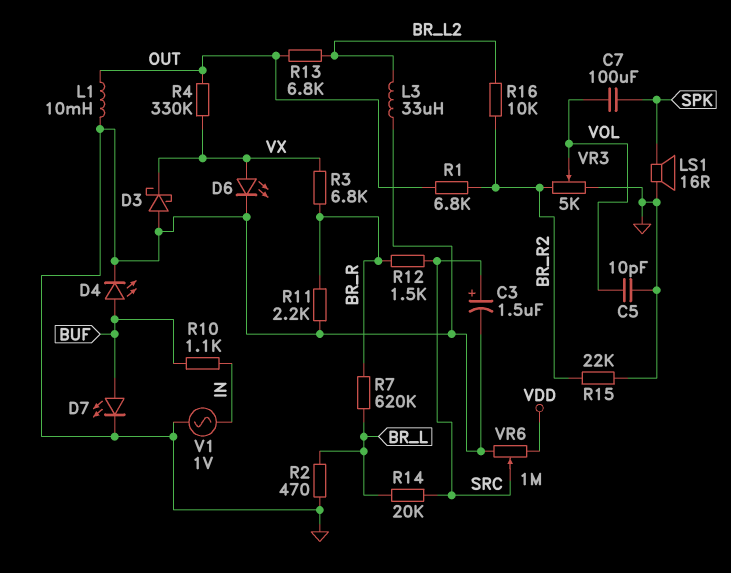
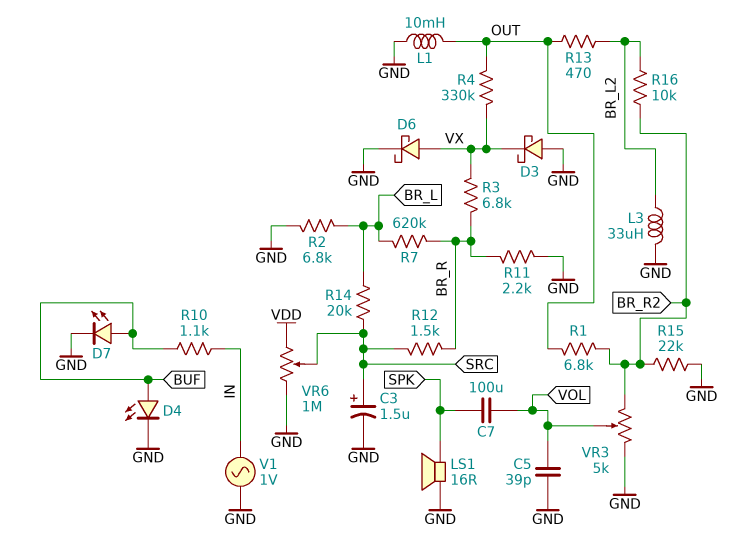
C5: 10pF (GND, VOL) -> 39pF (GND, VOL)
D6: LED (A VX, K GND) -> schottky (A VX, K GND)
R2: 470 (BR_L, GND) -> 6.8k (BR_L, GND)
R13: 6.8k (BR_L2, OUT) -> 470 (BR_L2, OUT)

